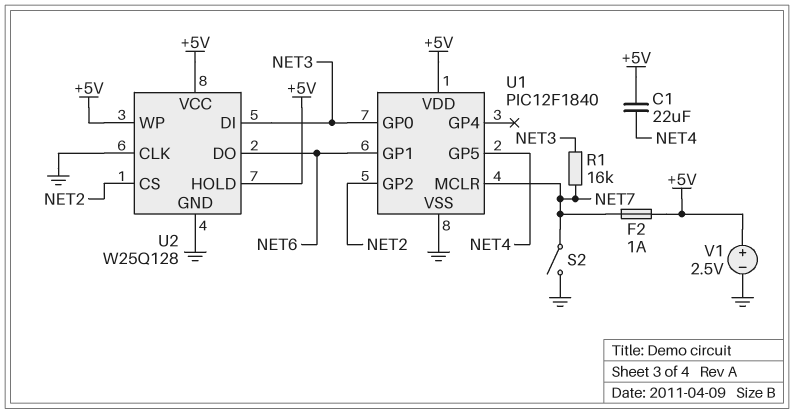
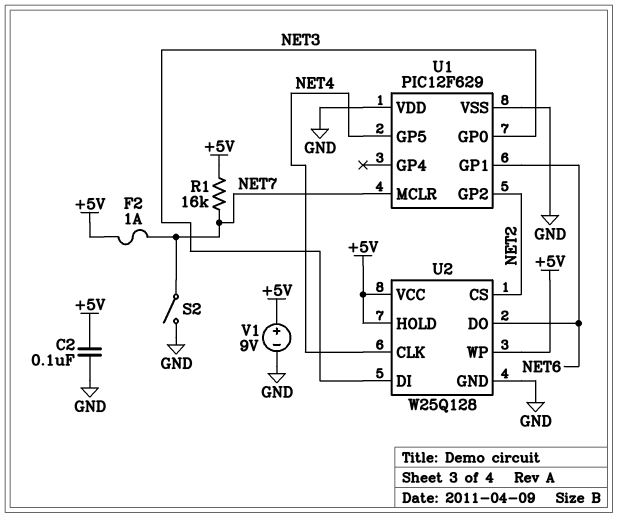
C1: 22uF (+5V, NET4) -> none
C2: none -> 100nF (+5V, GND)
R1: 16k (NET3, NET7) -> 16k (+5V, NET7)
U1: PIC12F1840 -> PIC12F629
U1 pin VDD: +5V -> GND
U2 pin CLK: GND -> NET4
V1: 2.5V (plus +5V, minus GND) -> 9V (plus +5V, minus GND)

